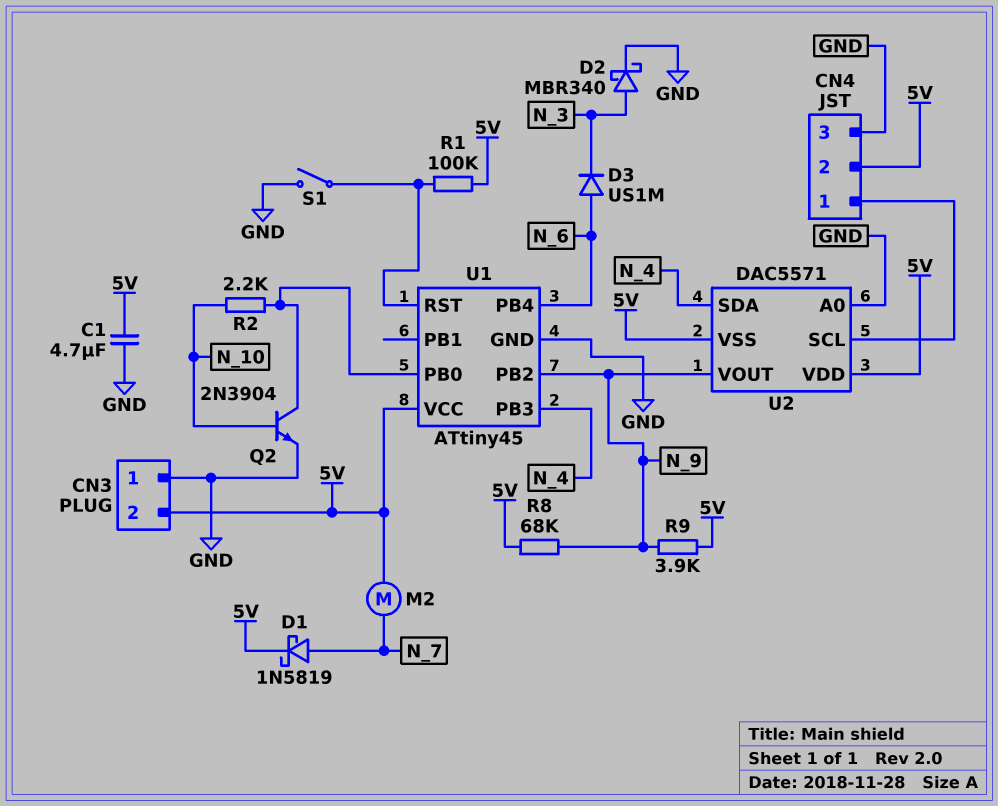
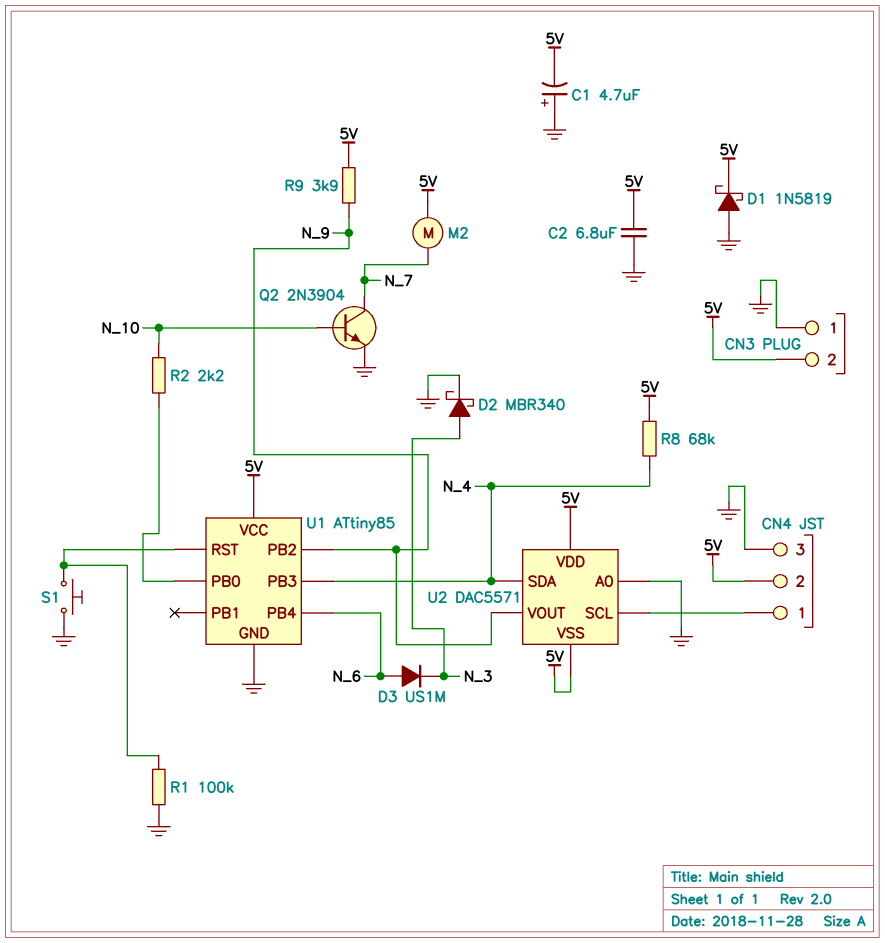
C1: 4.7uF (5V, GND) -> 4.7uF (plus GND, minus 5V)
C2: none -> 6.8uF (5V, GND)
D1: schottky 1N5819 (A N_7, K 5V) -> schottky 1N5819 (A GND, K 5V)
Q2: NPN 2N3904 (B N_10, C U1/PB0, E GND) -> NPN 2N3904 (B N_10, C N_7, E GND)
R1: 100k (5V, U1/RST) -> 100k (GND, U1/RST)
R8: 68k (5V, N_9) -> 68k (5V, N_4)
S1: switch (GND, U1/RST) -> button (GND, U1/RST)
U1: ATtiny45 -> ATtiny85

